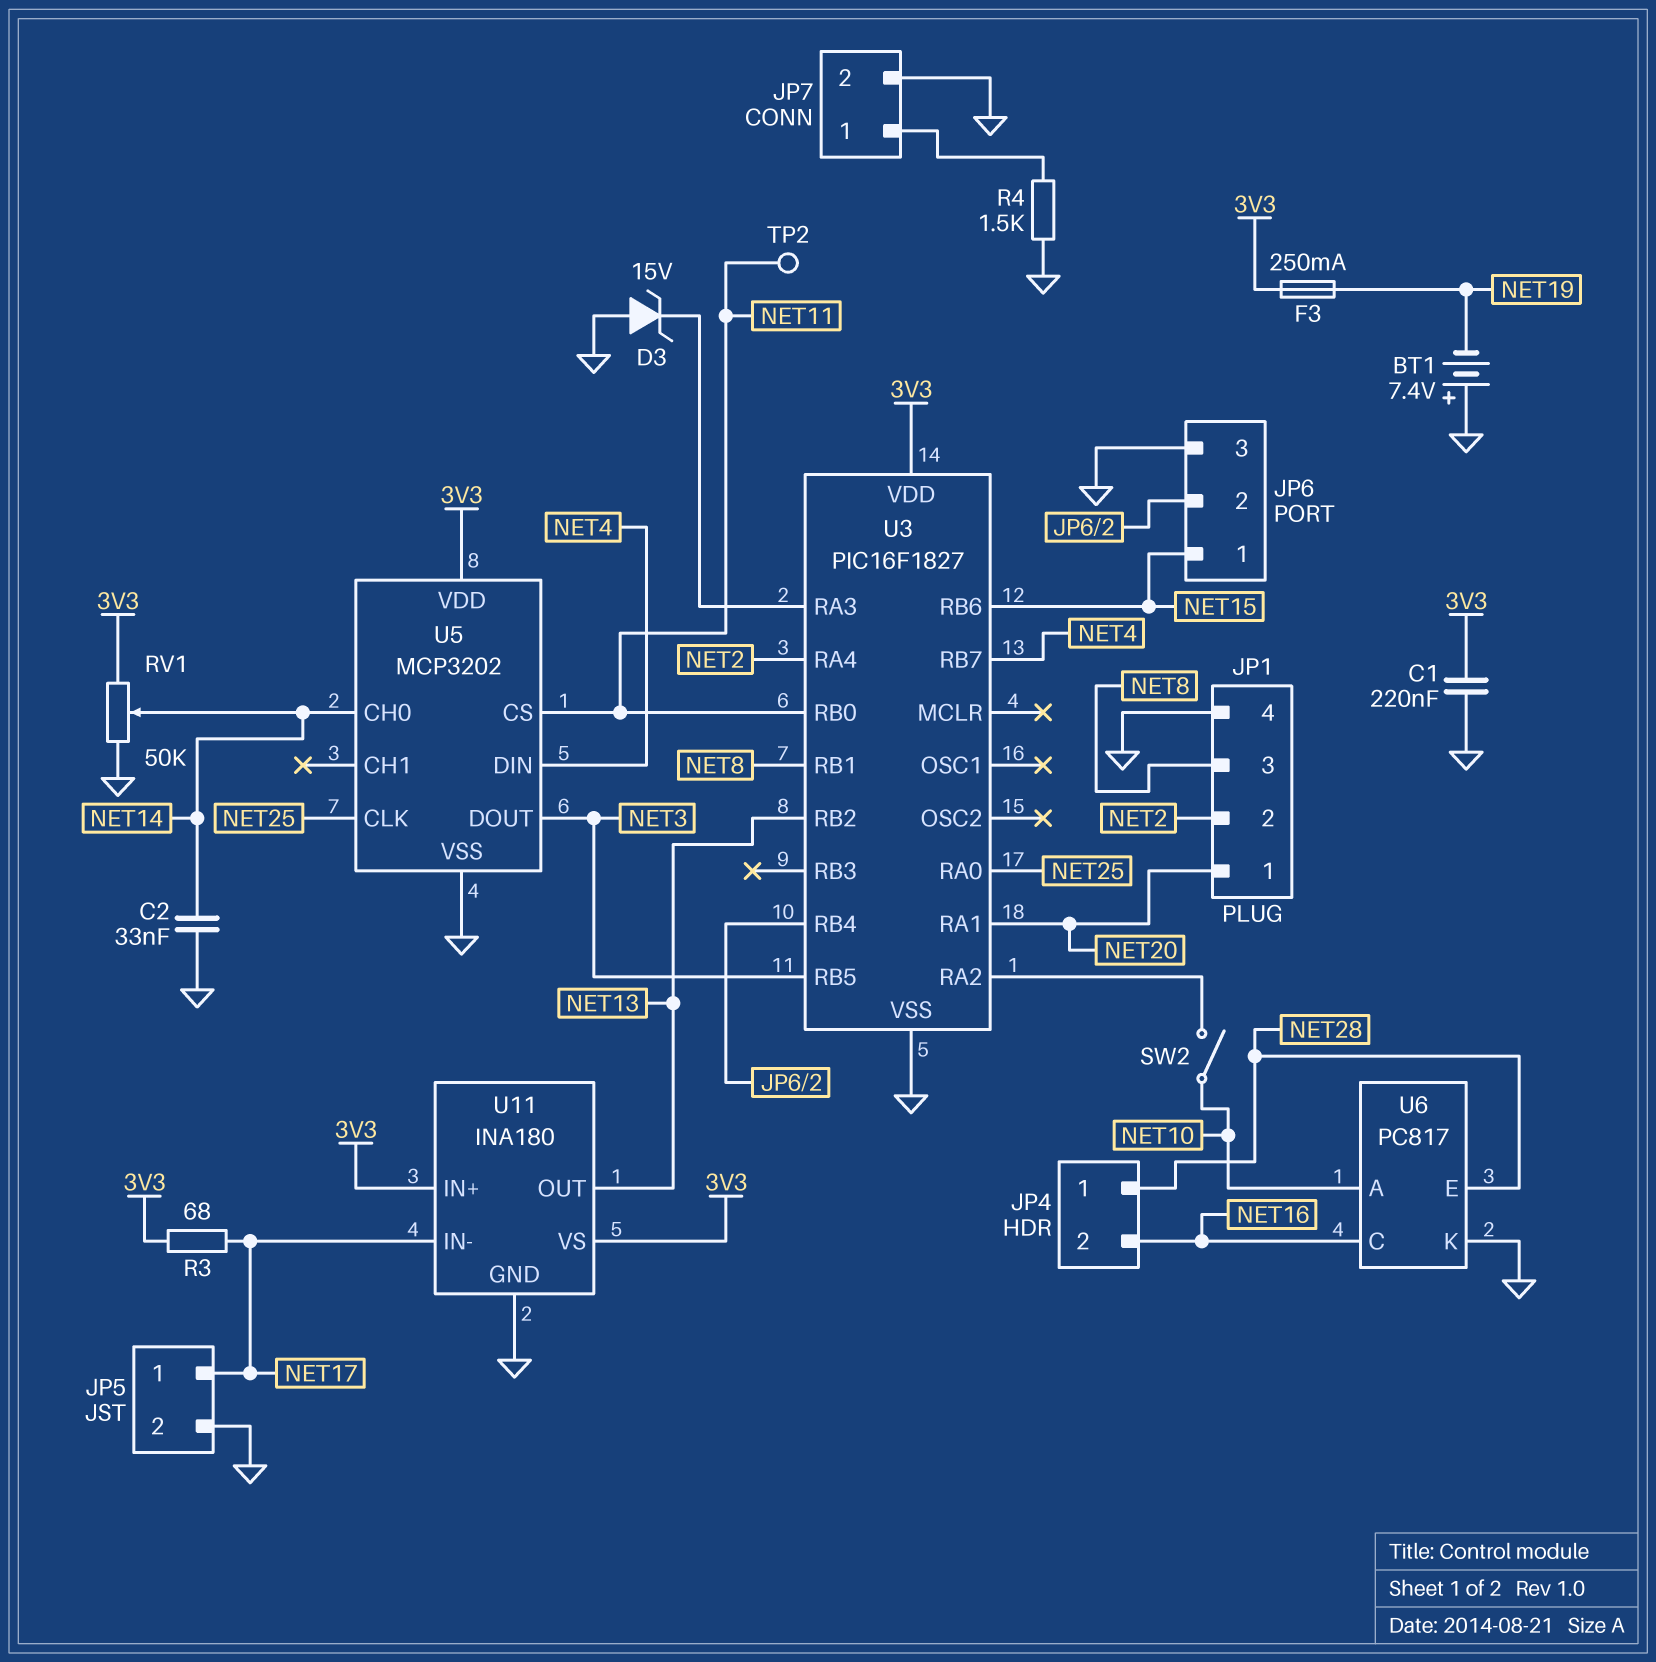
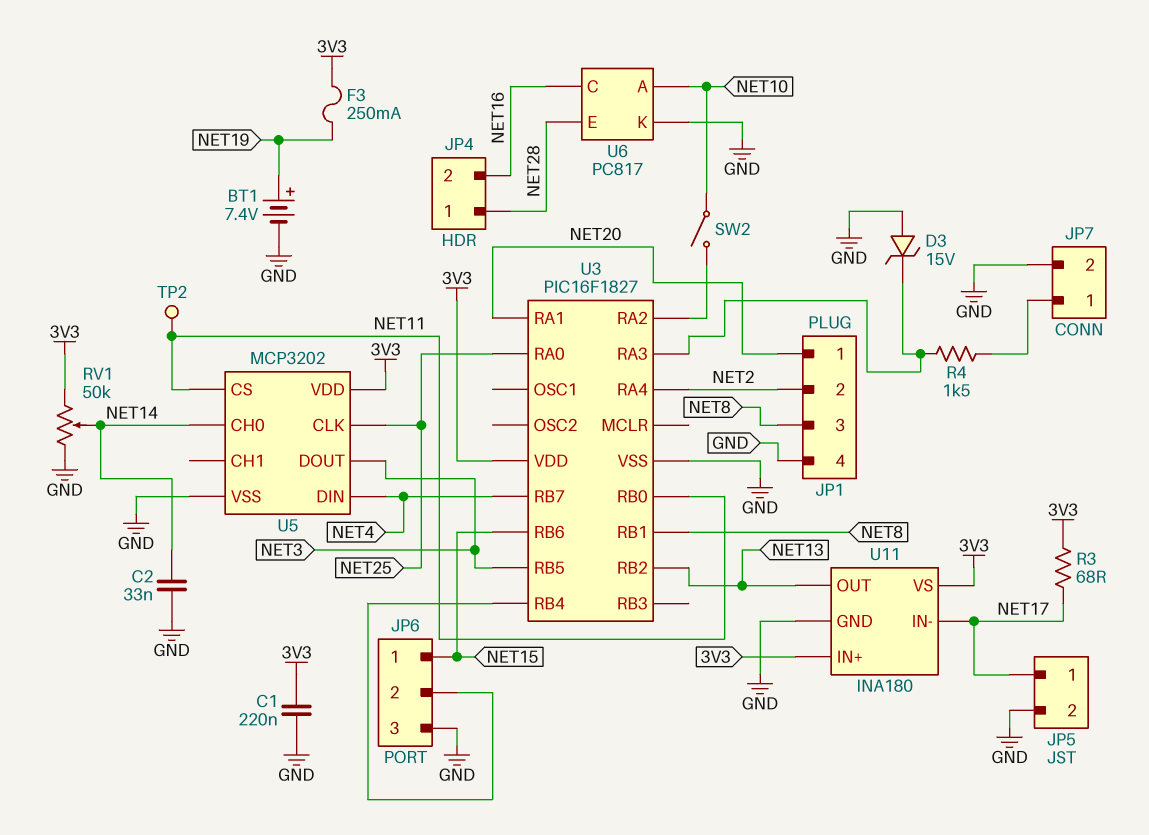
BT1: 7.4V (plus GND, minus NET19) -> 7.4V (plus NET19, minus GND)
R4: 1.5k (GND, JP7/1) -> 1.5k (JP7/1, U3/RA3)

